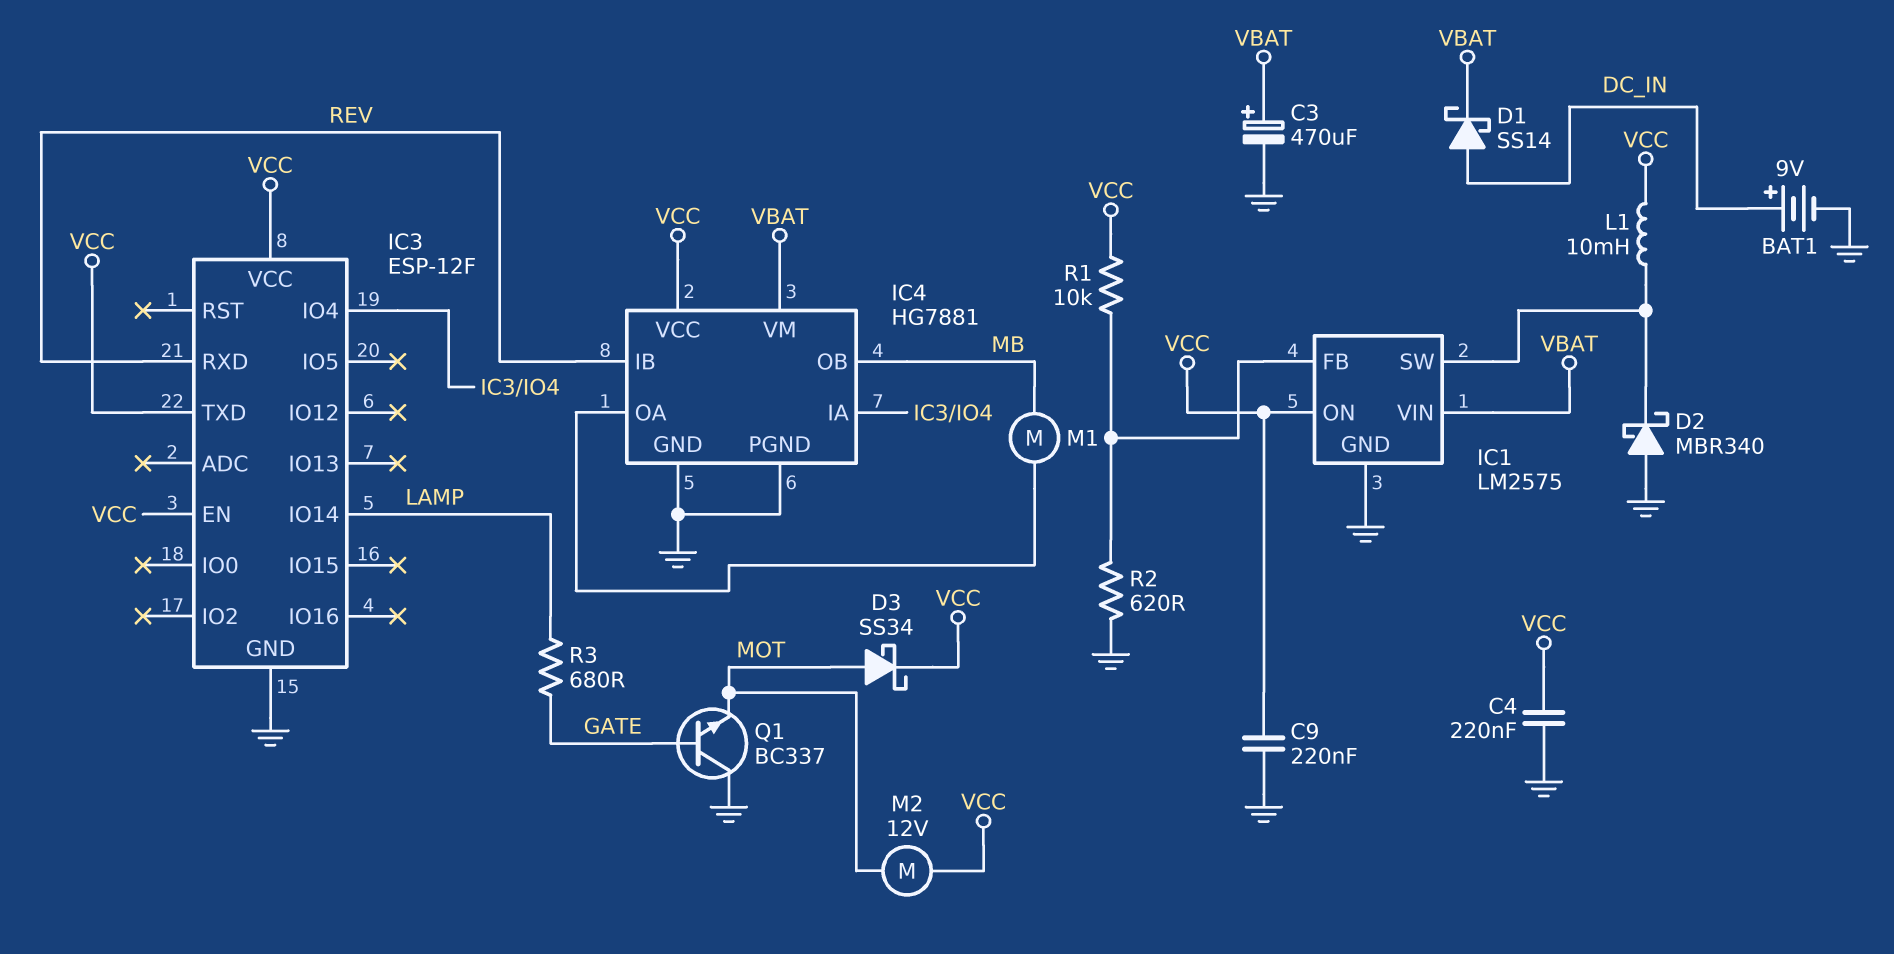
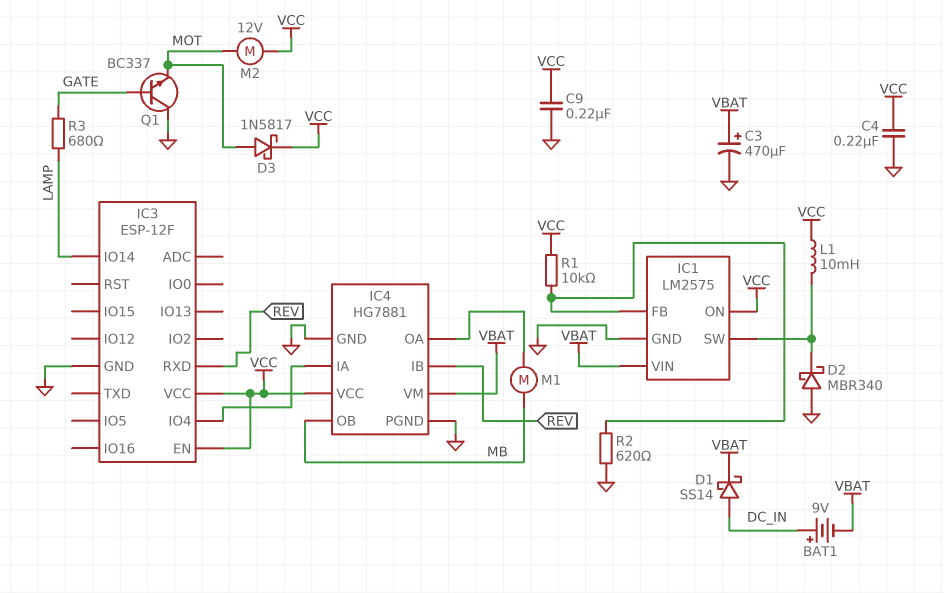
BAT1: 9V (plus DC_IN, minus GND) -> 9V (plus DC_IN, minus VBAT)
D3: schottky SS34 (A MOT, K VCC) -> schottky 1N5817 (A MOT, K VCC)
IC3 pin TXD: VCC -> none

